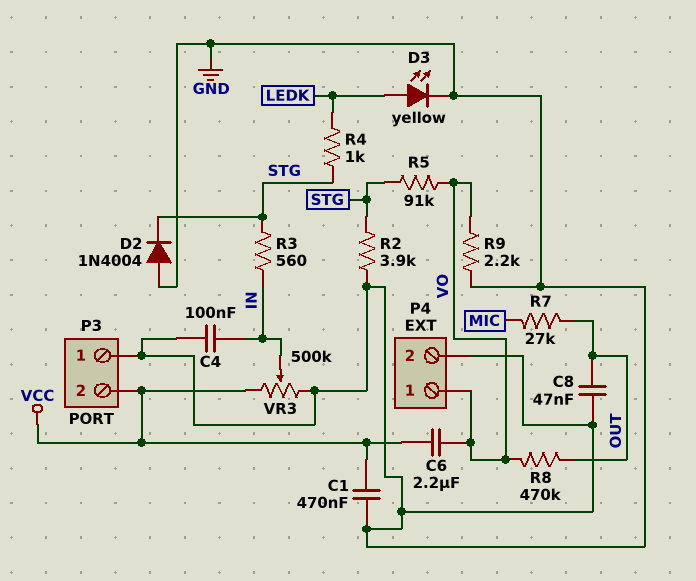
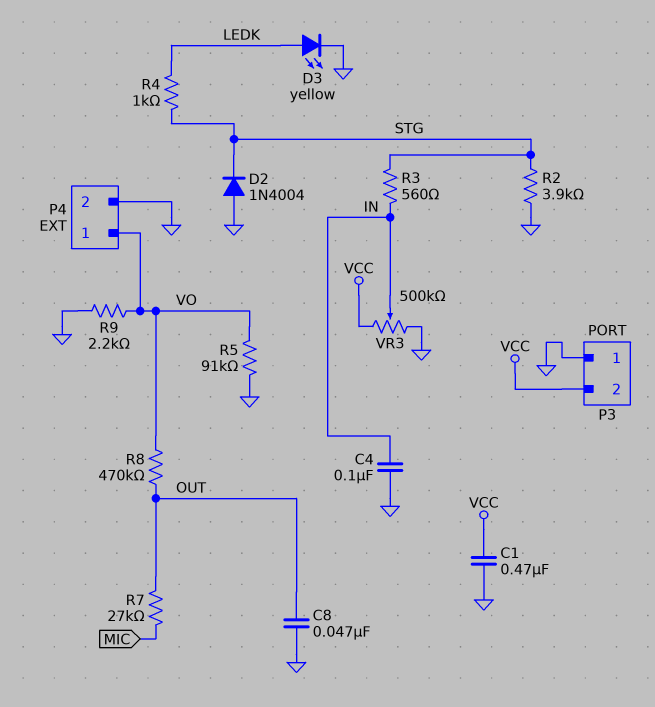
C6: 2.2uF (VCC, VO) -> none
R5: 91k (STG, VO) -> 91k (GND, VO)

